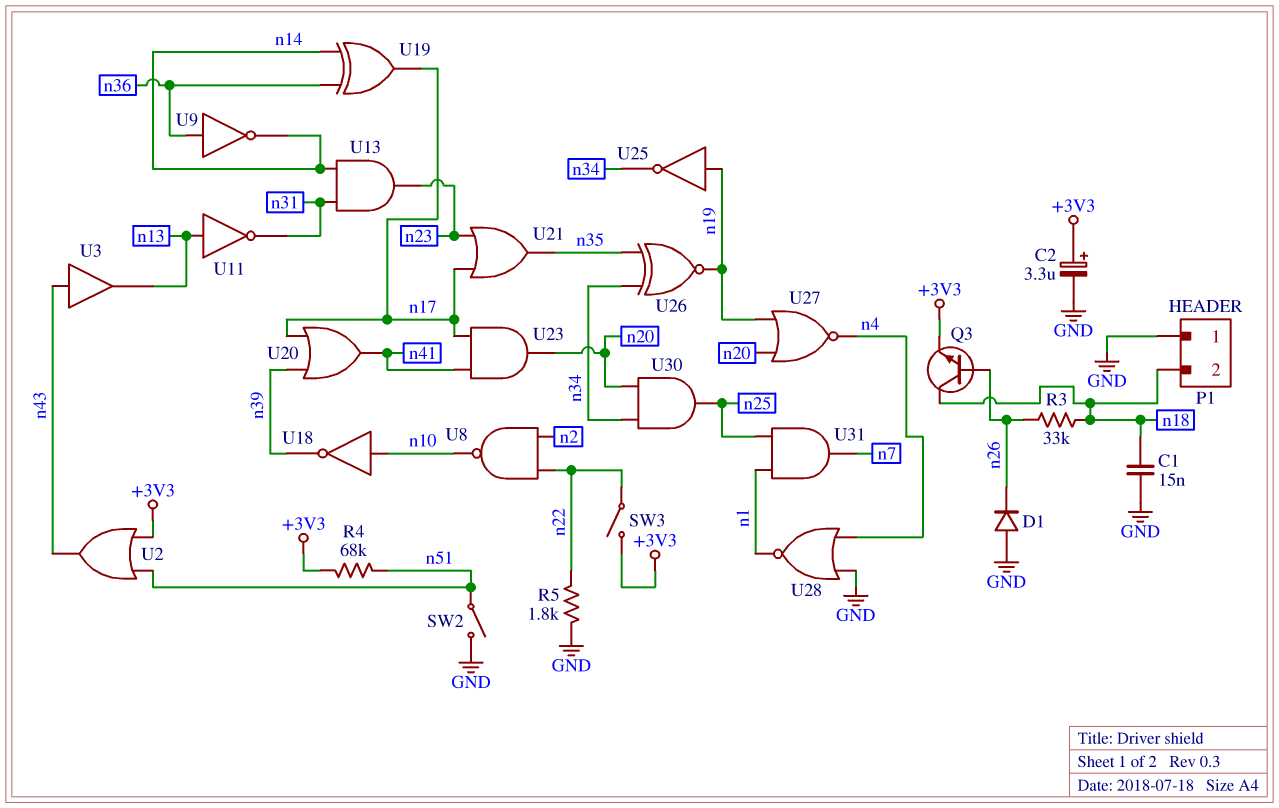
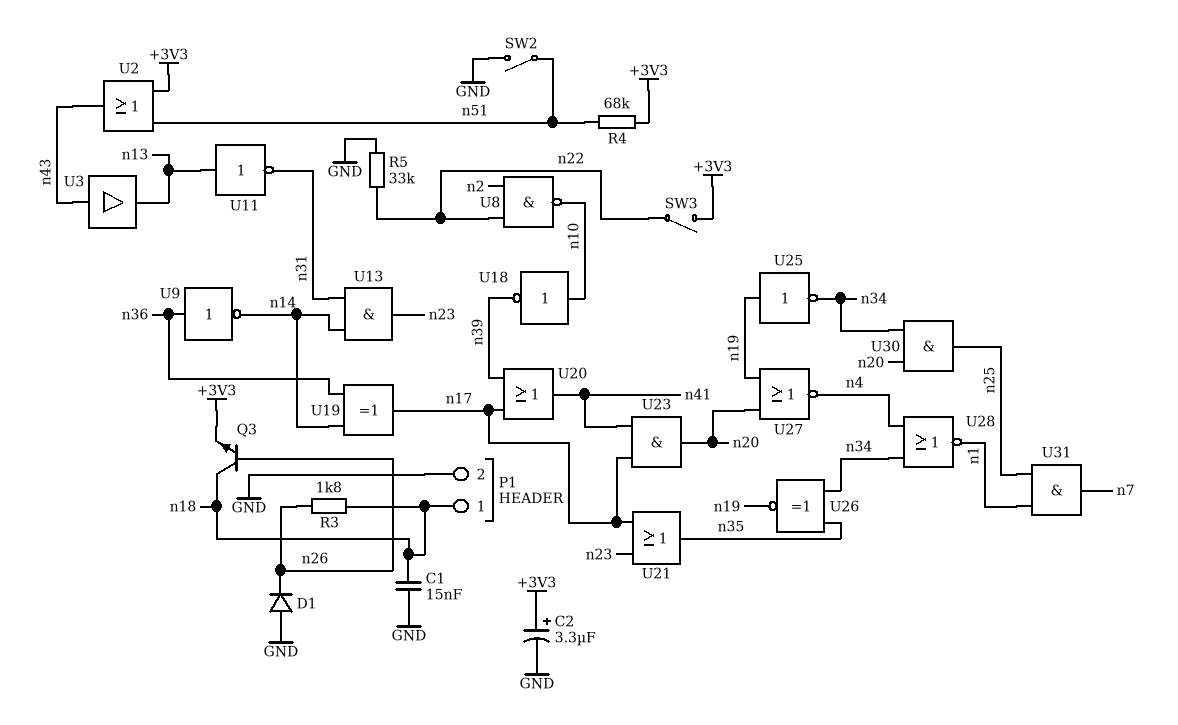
P1 pin 1: GND -> n18
P1 pin 2: n18 -> GND
R3: 33k (n18, n26) -> 1.8k (n18, n26)
R5: 1.8k (GND, n22) -> 33k (GND, n22)
U28: NOR (in GND, in n4, out n1) -> NOR (in n4, in n34, out n1)

